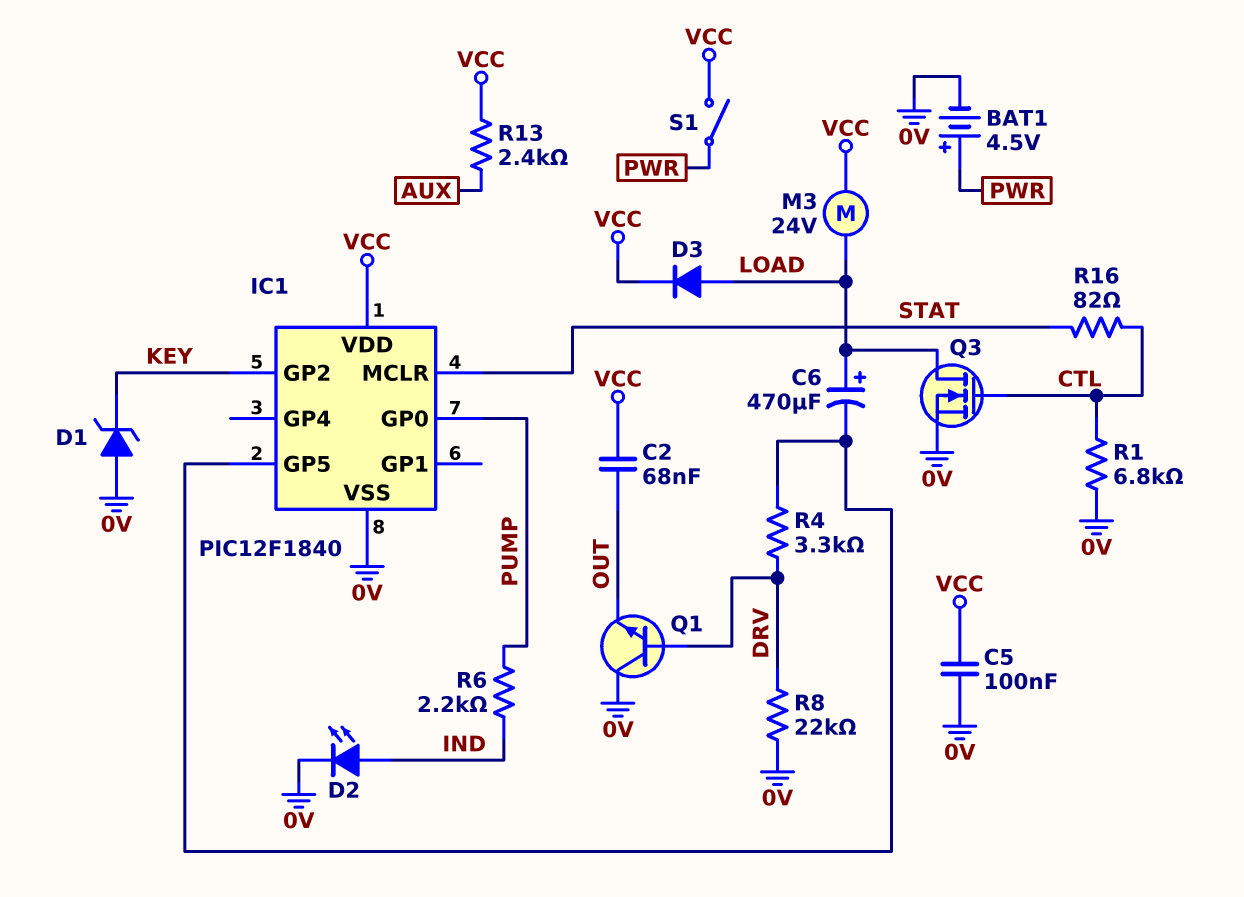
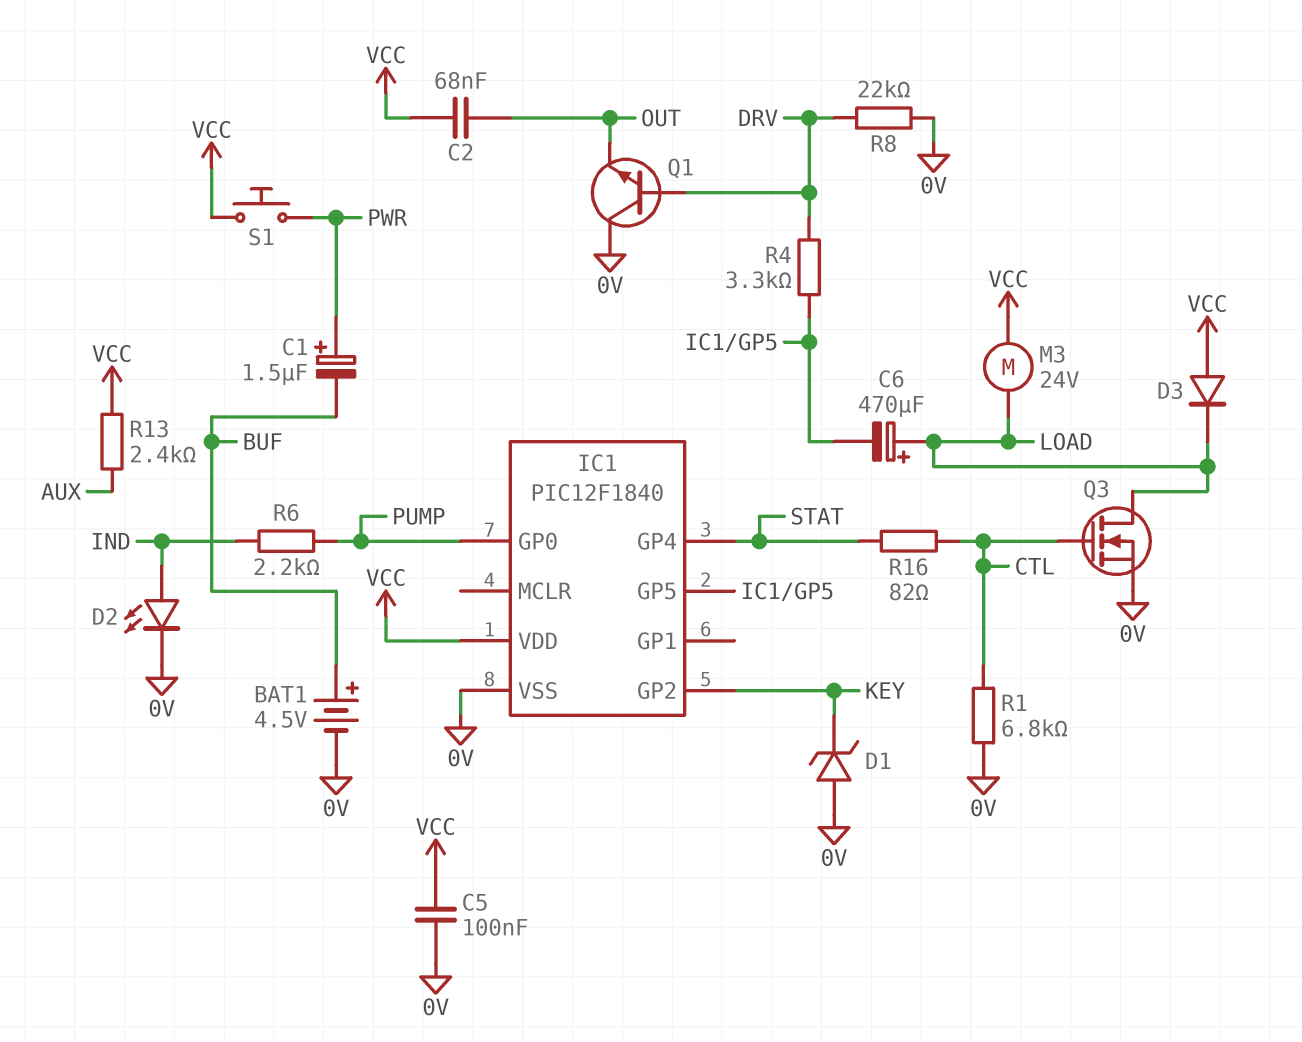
BAT1: 4.5V (plus PWR, minus 0V) -> 4.5V (plus BUF, minus 0V)
C1: none -> 1.5uF (plus PWR, minus BUF)
D3: diode (A LOAD, K VCC) -> diode (A VCC, K LOAD)
IC1 pin GP4: none -> STAT
IC1 pin MCLR: STAT -> none
S1: switch (PWR, VCC) -> button (PWR, VCC)

